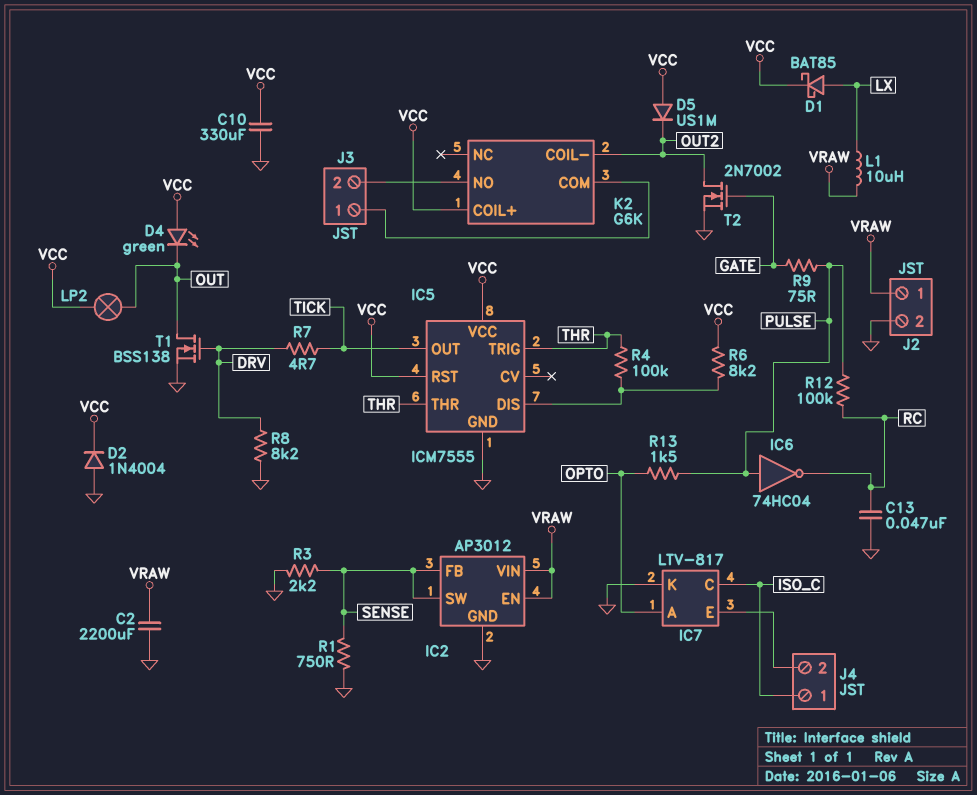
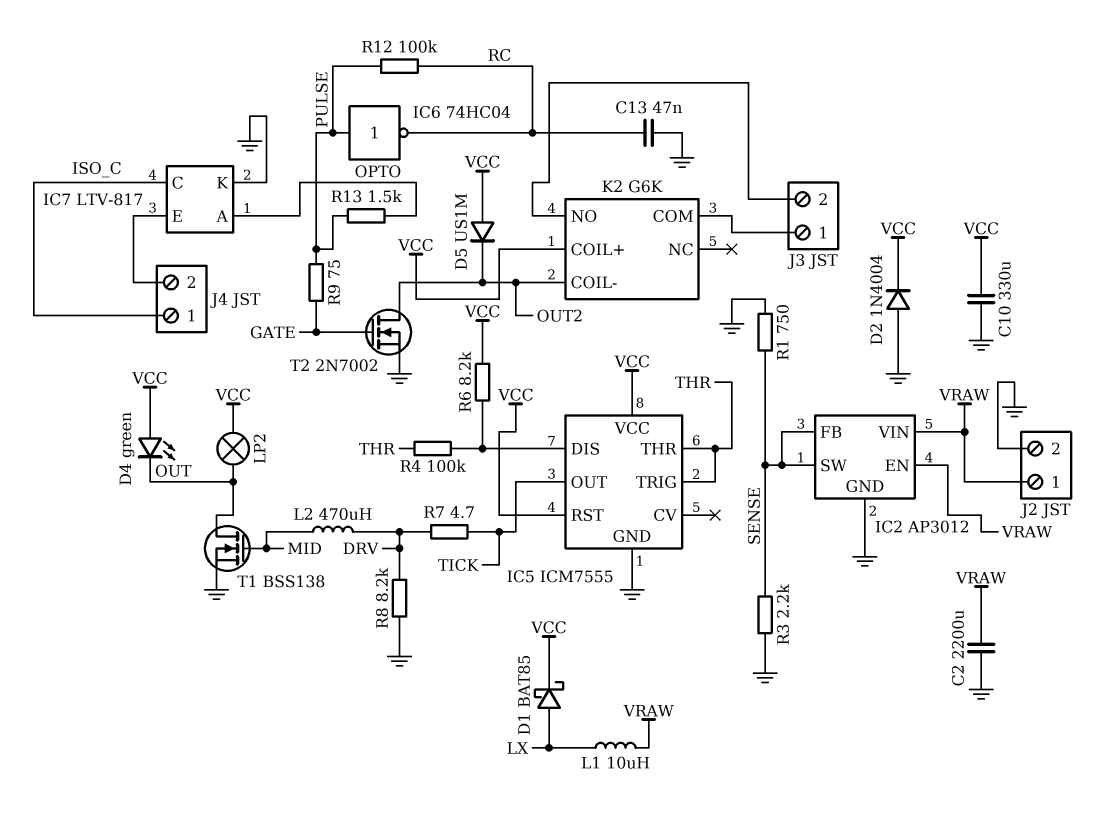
L2: none -> 470uH (DRV, MID)
T1: NMOS BSS138 (G DRV, D OUT, S GND) -> NMOS BSS138 (G MID, D OUT, S GND)

